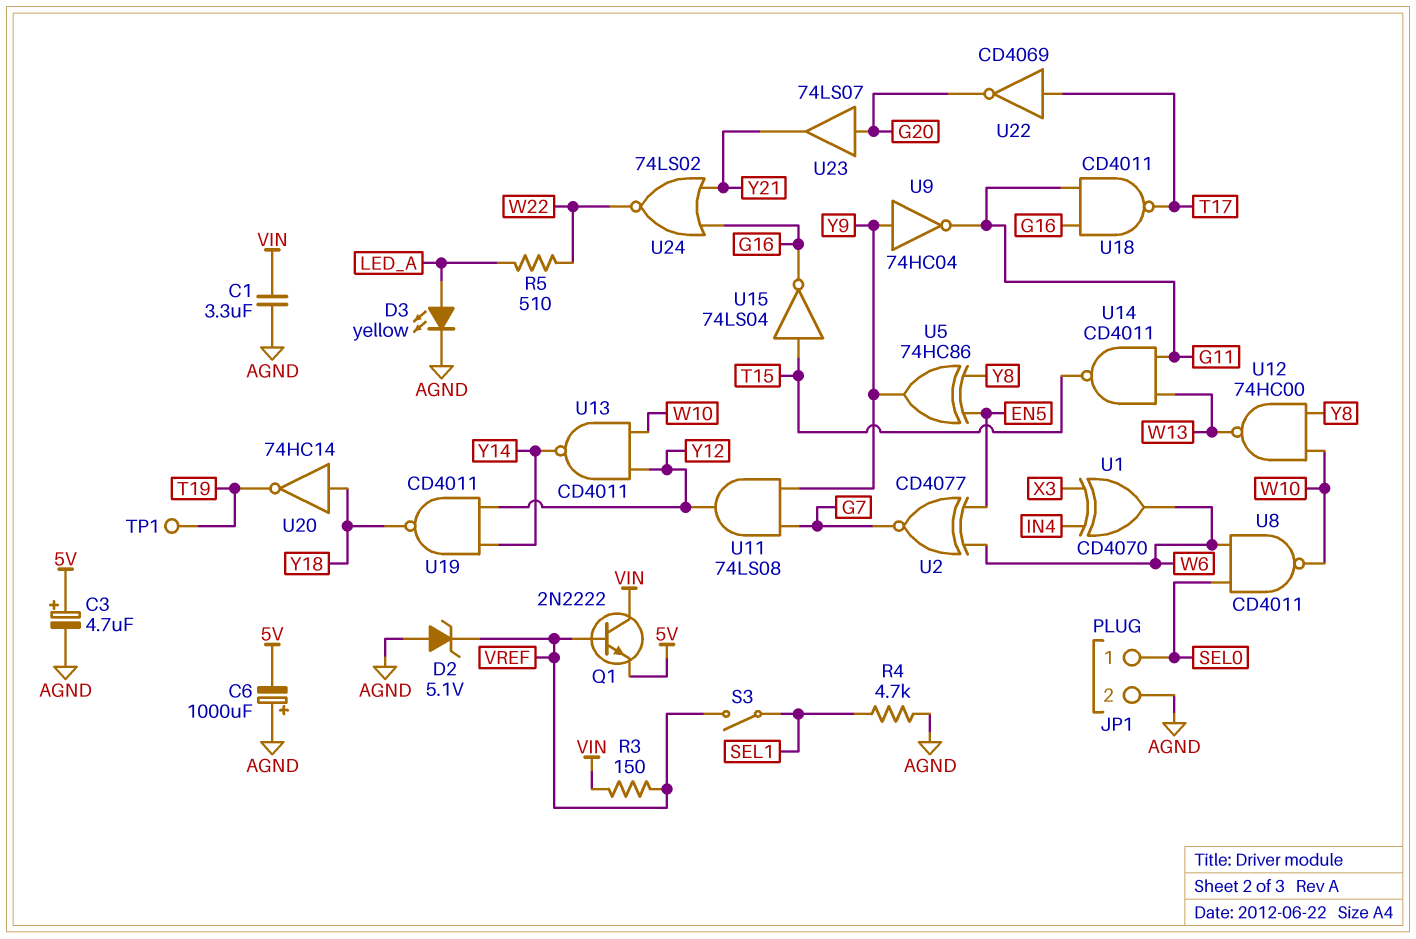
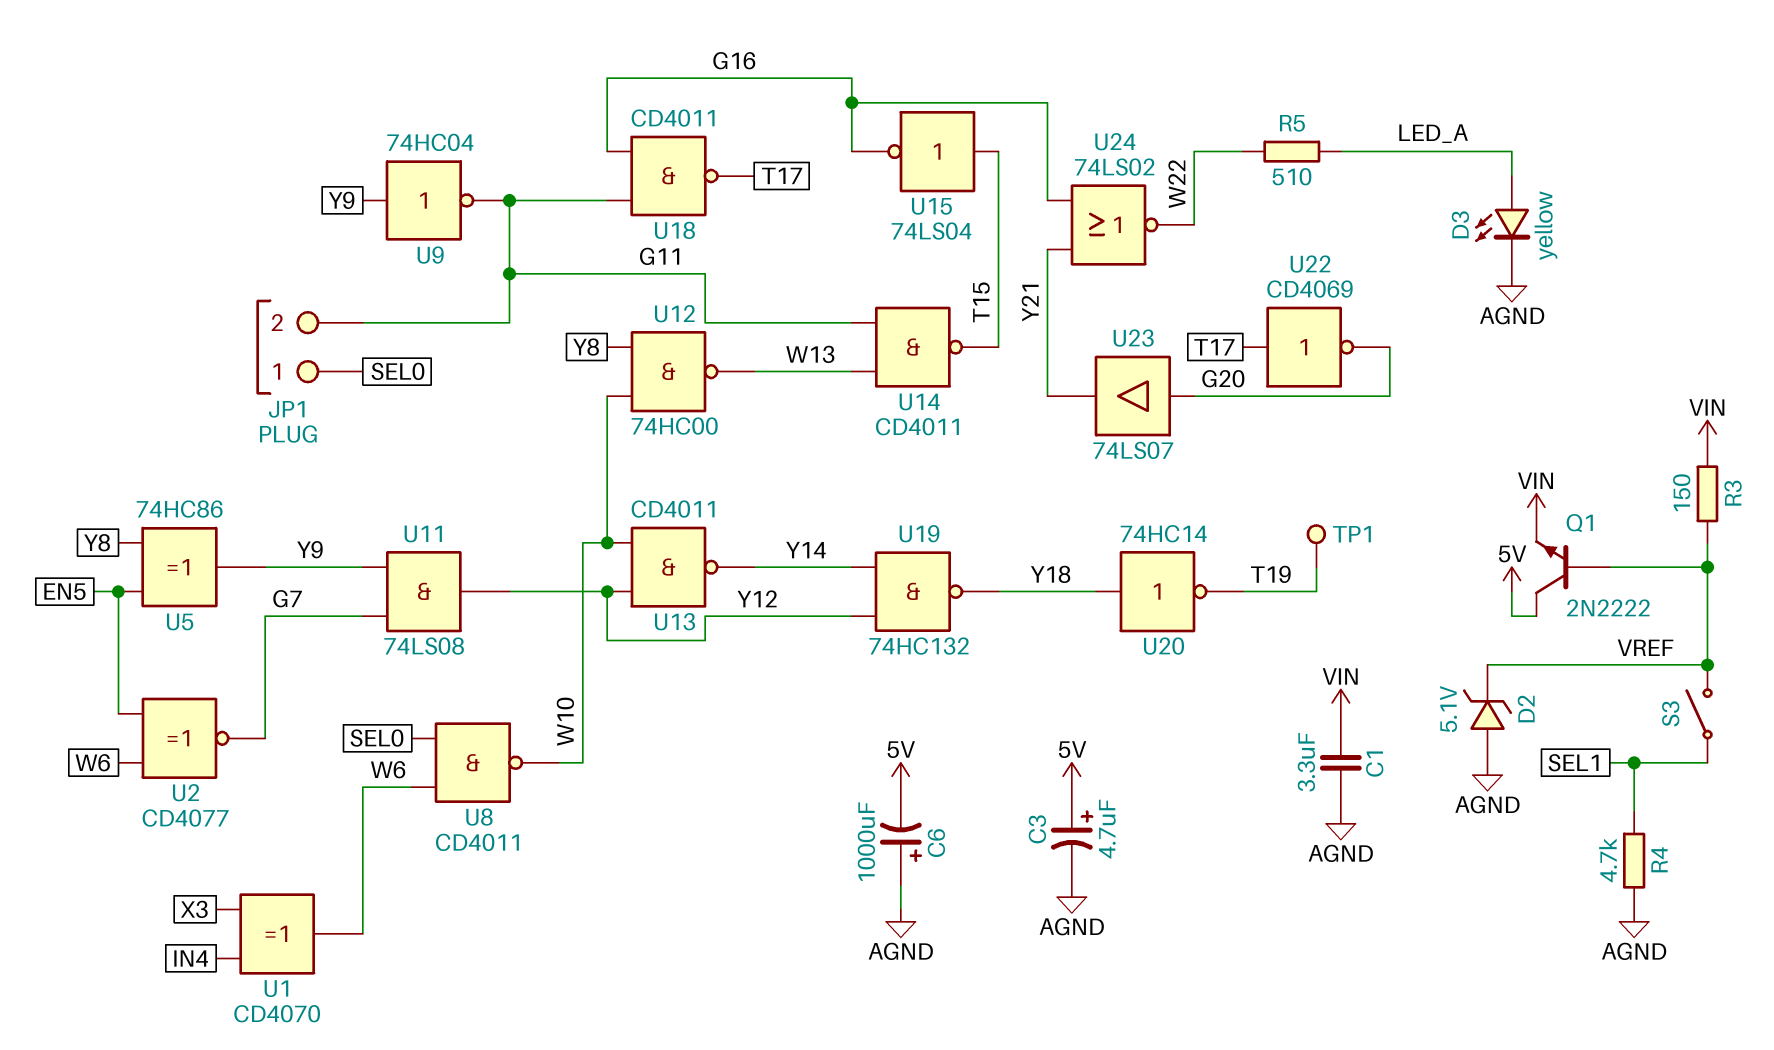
JP1 pin 2: AGND -> G11
Q1: NPN 2N2222 (B VREF, C VIN, E 5V) -> NPN 2N2222 (B VREF, C 5V, E VIN)
U19: NAND CD4011 (in Y12, in Y14, out Y18) -> NAND 74HC132 (in Y12, in Y14, out Y18)

